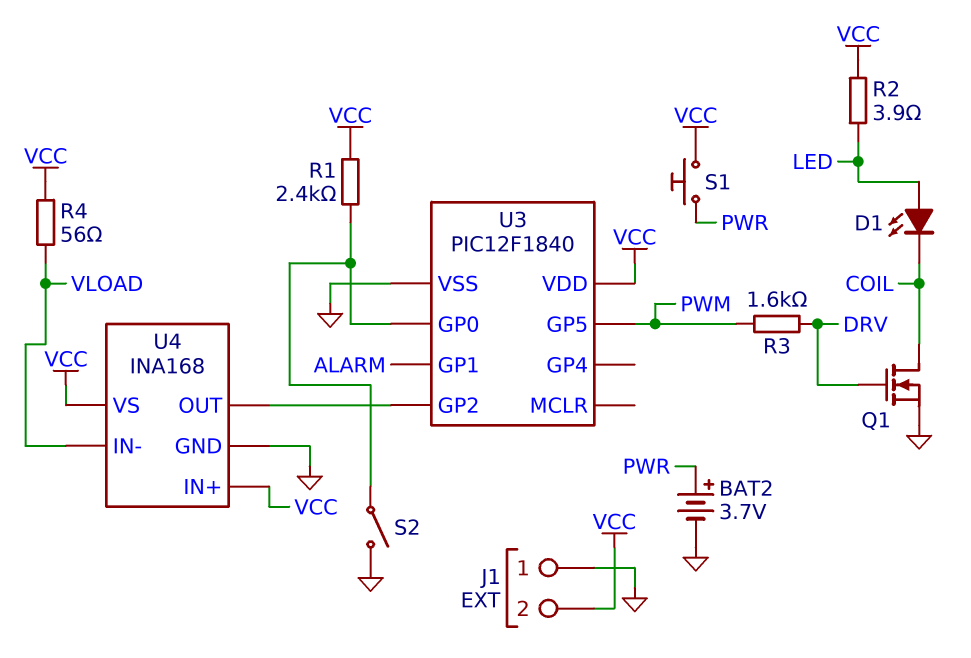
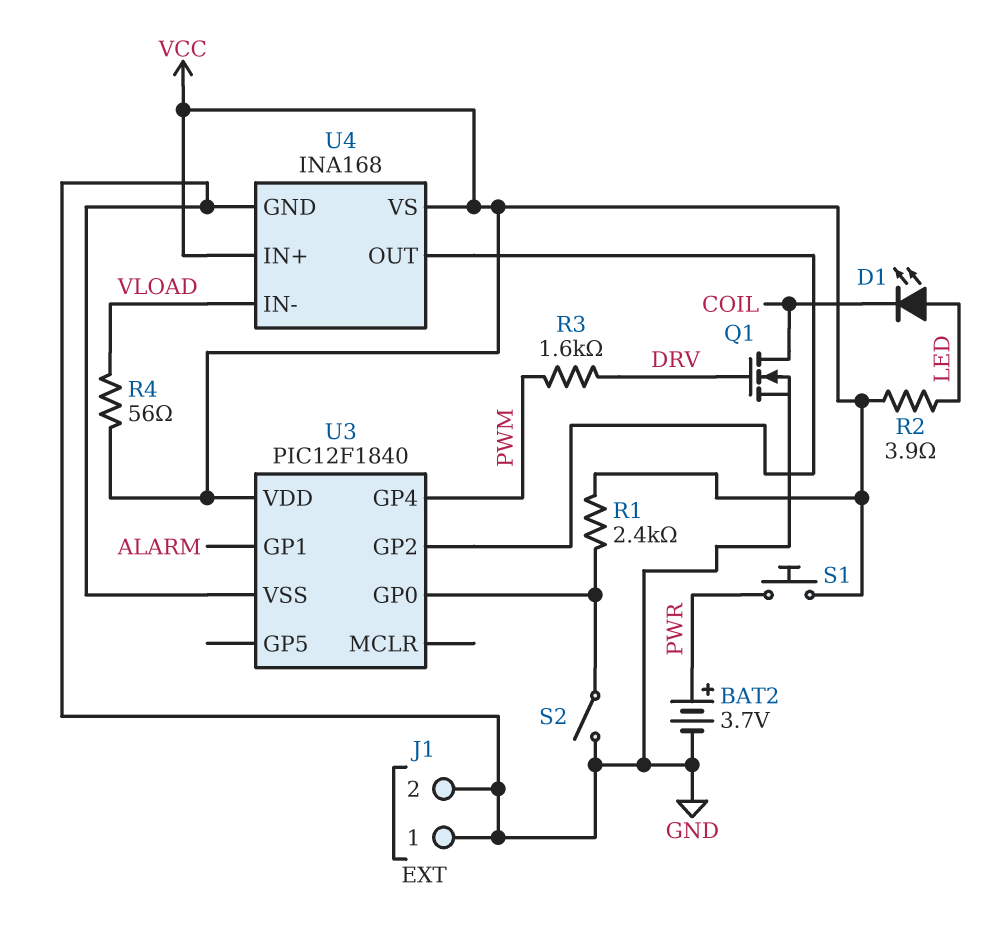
J1 pin 2: VCC -> GND
U3 pin GP4: none -> PWM
U3 pin GP5: PWM -> none

